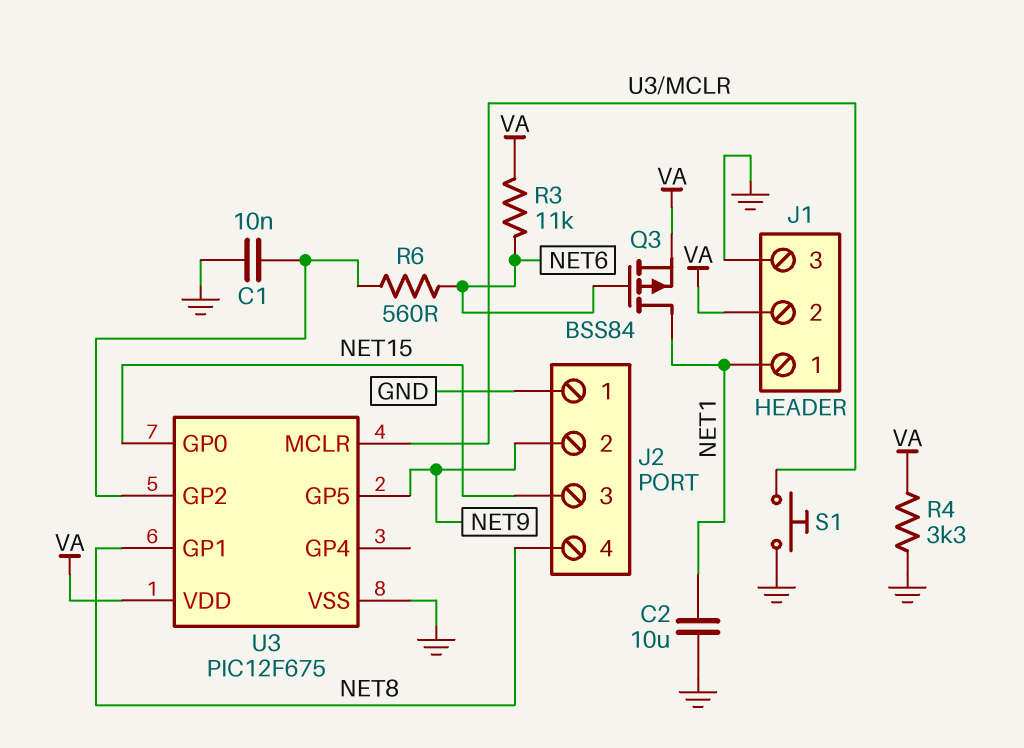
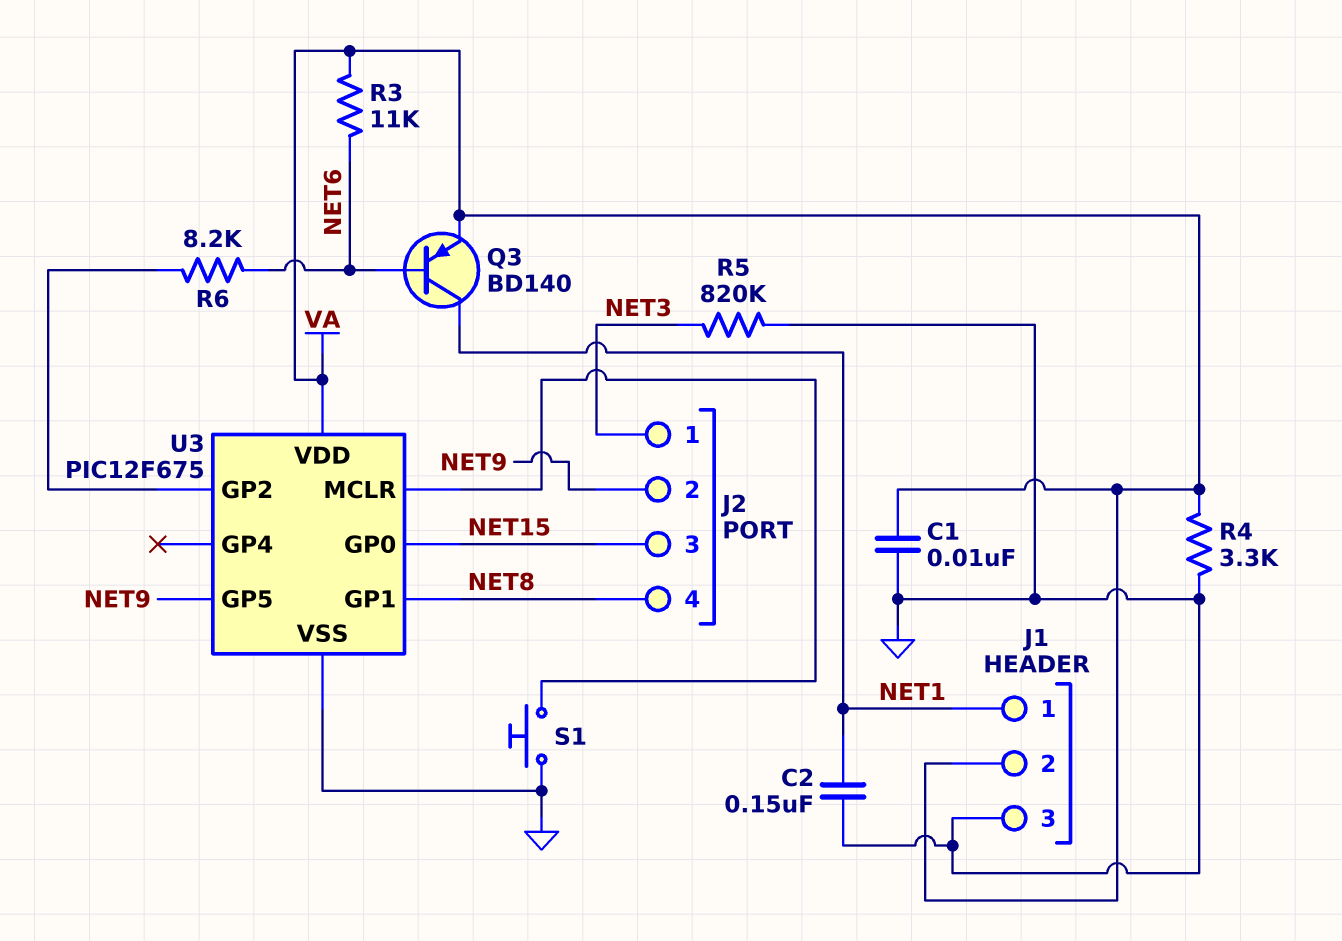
C1: 10nF (GND, U3/GP2) -> 10nF (GND, VA)
C2: 10uF (GND, NET1) -> 150nF (GND, NET1)
J2 pin 1: GND -> NET3
Q3: PMOS BSS84 (G NET6, D NET1, S VA) -> PNP BD140 (B NET6, C NET1, E VA)
R5: none -> 820k (GND, NET3)
R6: 560 (NET6, U3/GP2) -> 8.2k (NET6, U3/GP2)

